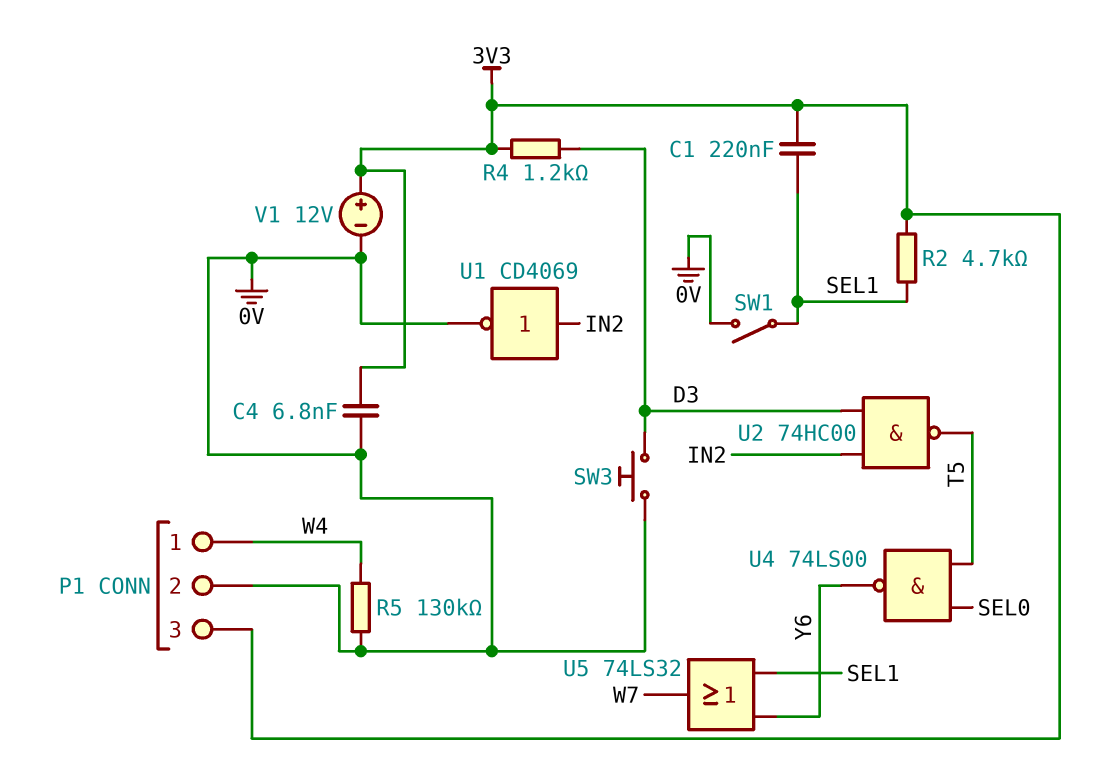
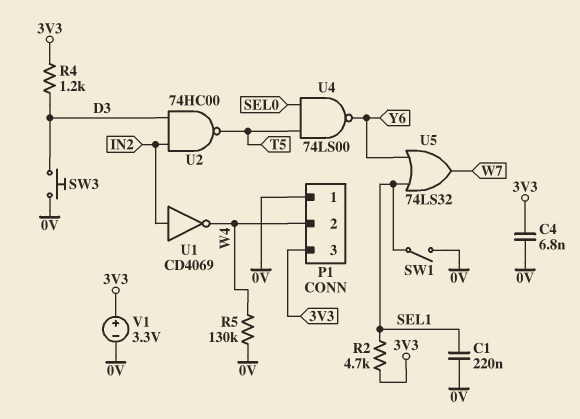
C1: 220nF (3V3, SEL1) -> 220nF (0V, SEL1)
P1 pin 1: W4 -> 0V
P1 pin 2: 0V -> W4
U1: NOT CD4069 (in IN2, out 0V) -> NOT CD4069 (in IN2, out W4)
V1: 12V (plus 3V3, minus 0V) -> 3.3V (plus 3V3, minus 0V)

